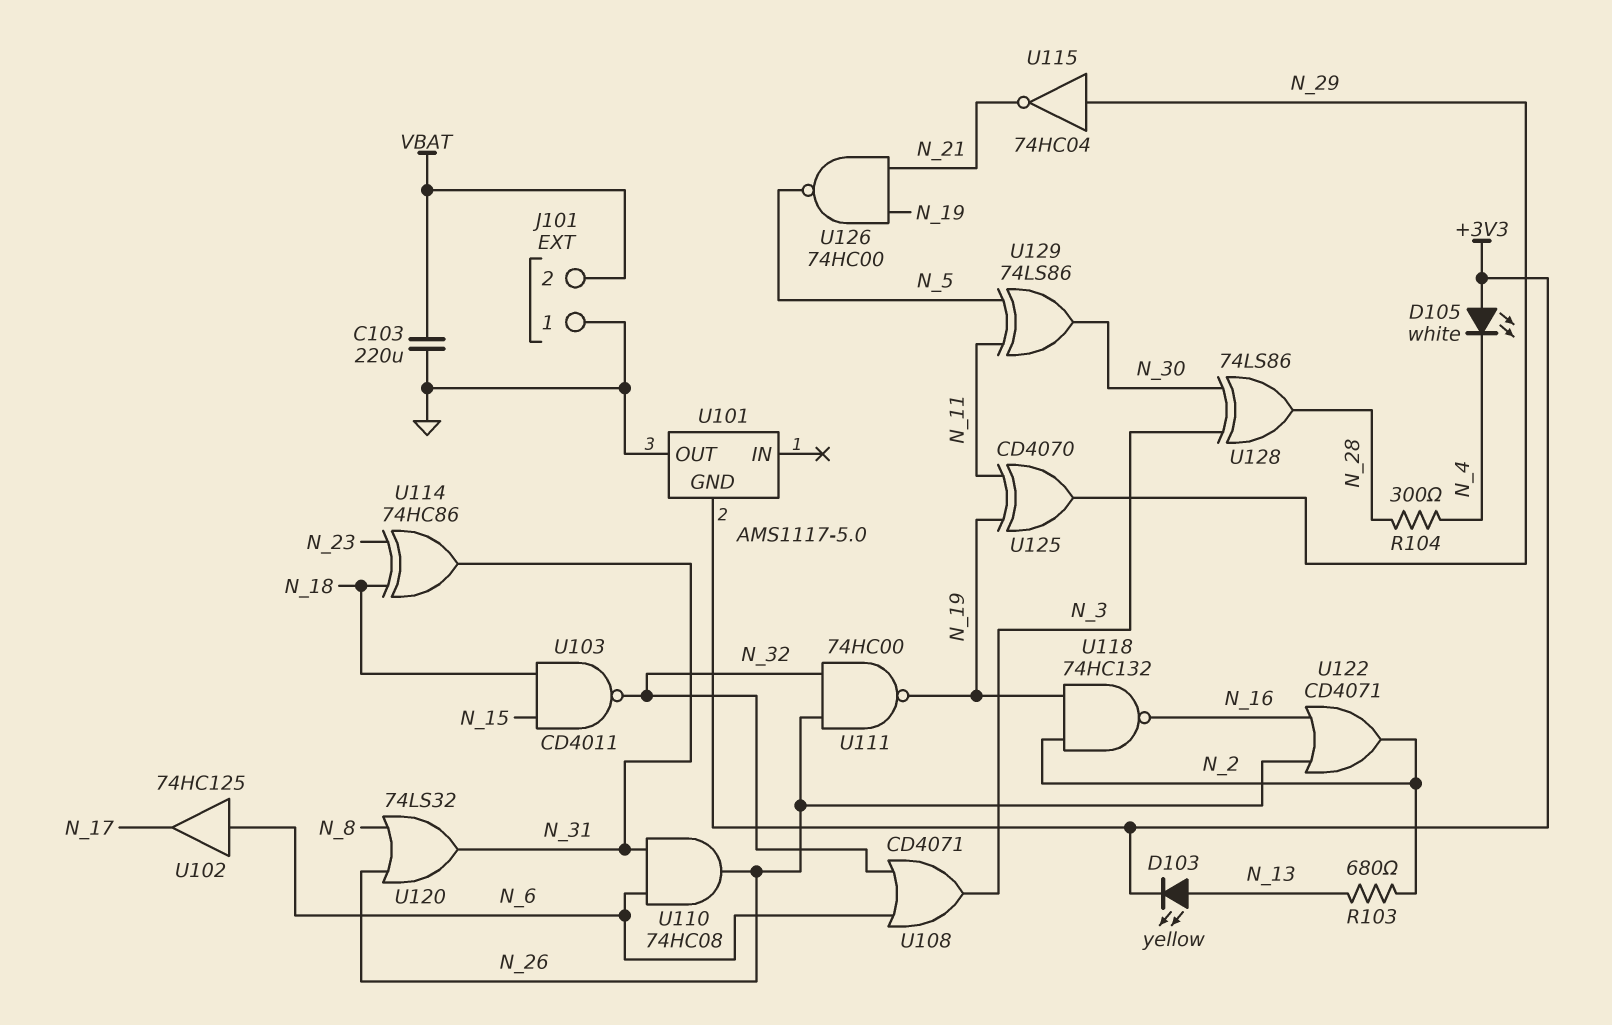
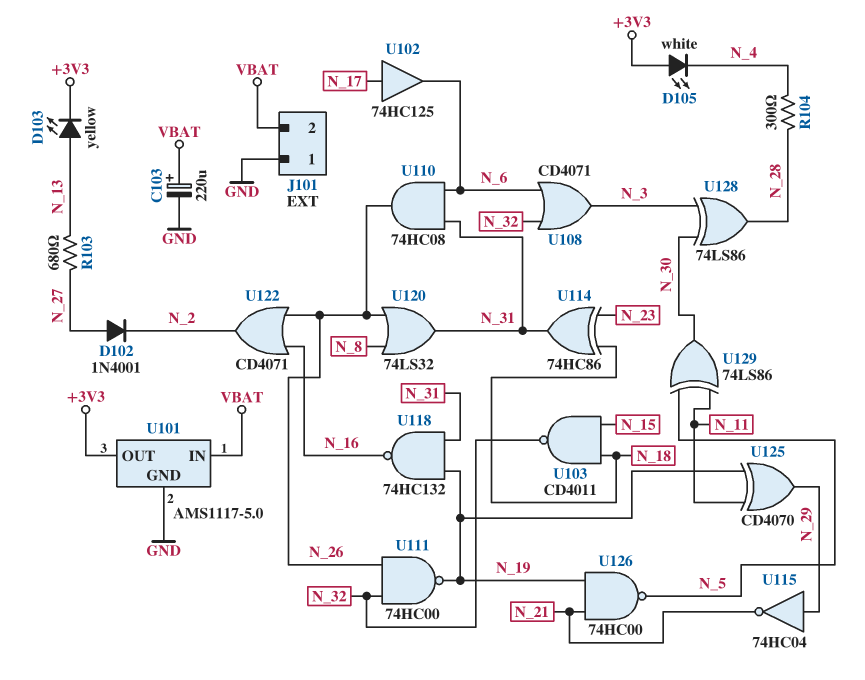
C103: 220uF (GND, VBAT) -> 220uF (plus VBAT, minus GND)
D102: none -> diode 1N4001 (A N_27, K N_2)
R103: 680 (N_2, N_13) -> 680 (N_13, N_27)
U101 pin GND: +3V3 -> GND
U101 pin IN: none -> VBAT
U101 pin OUT: GND -> +3V3
U102: buffer 74HC125 (in N_6, out N_17) -> buffer 74HC125 (in N_17, out N_6)
U118: NAND 74HC132 (in N_2, in N_19, out N_16) -> NAND 74HC132 (in N_19, in N_31, out N_16)

